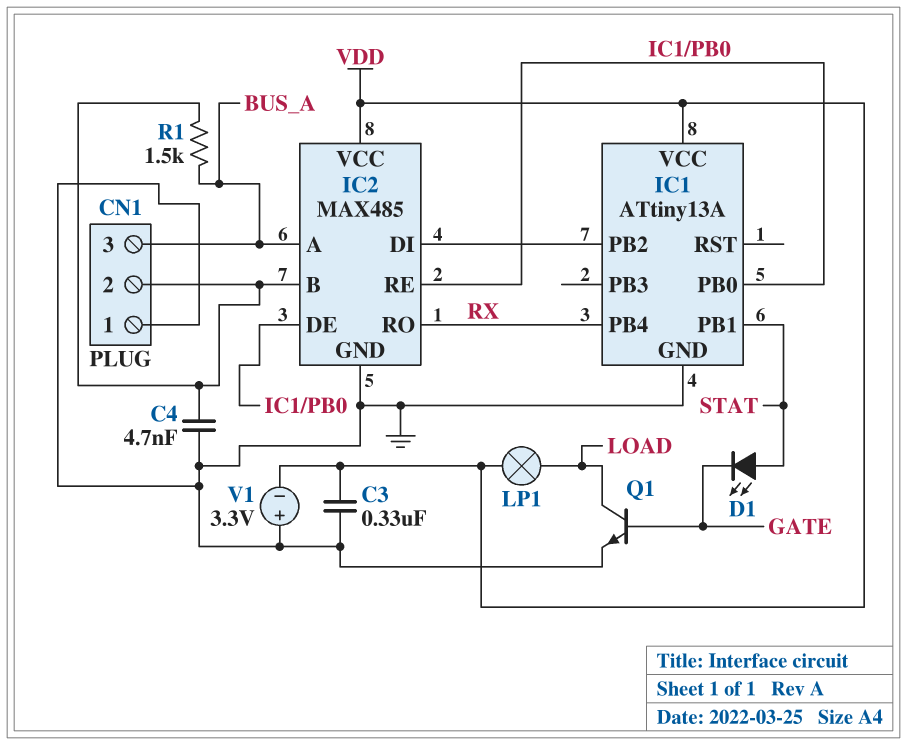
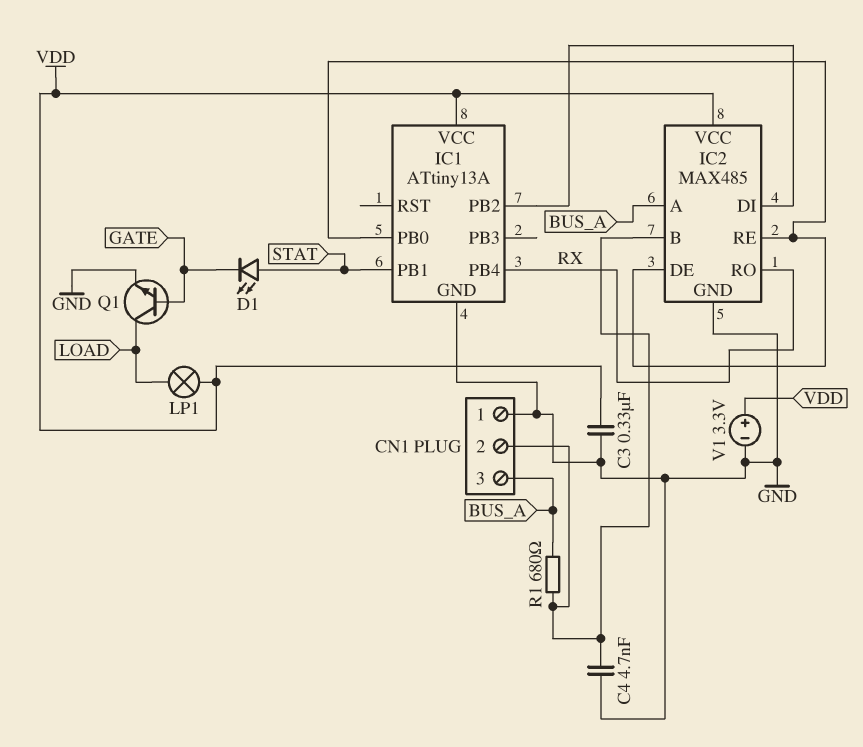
R1: 1.5k (BUS_A, CN1/2) -> 680 (BUS_A, CN1/2)
V1: 3.3V (plus GND, minus VDD) -> 3.3V (plus VDD, minus GND)

